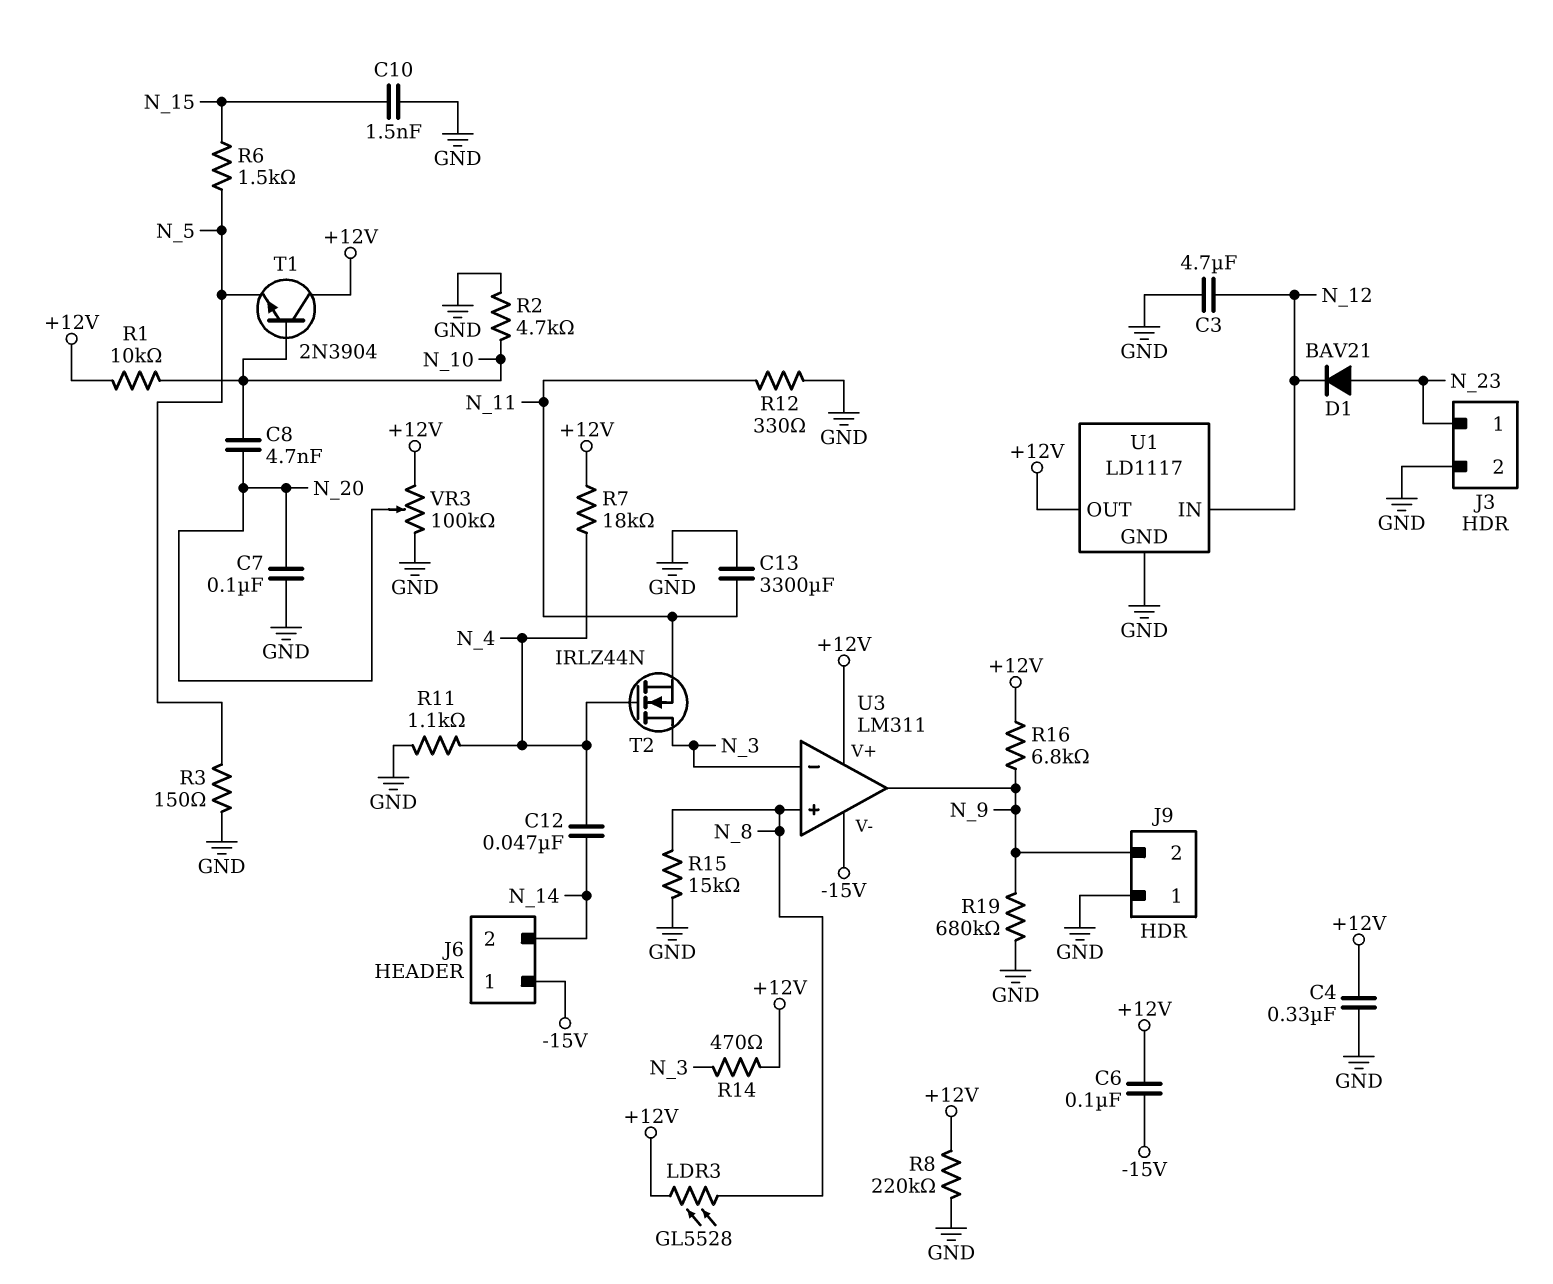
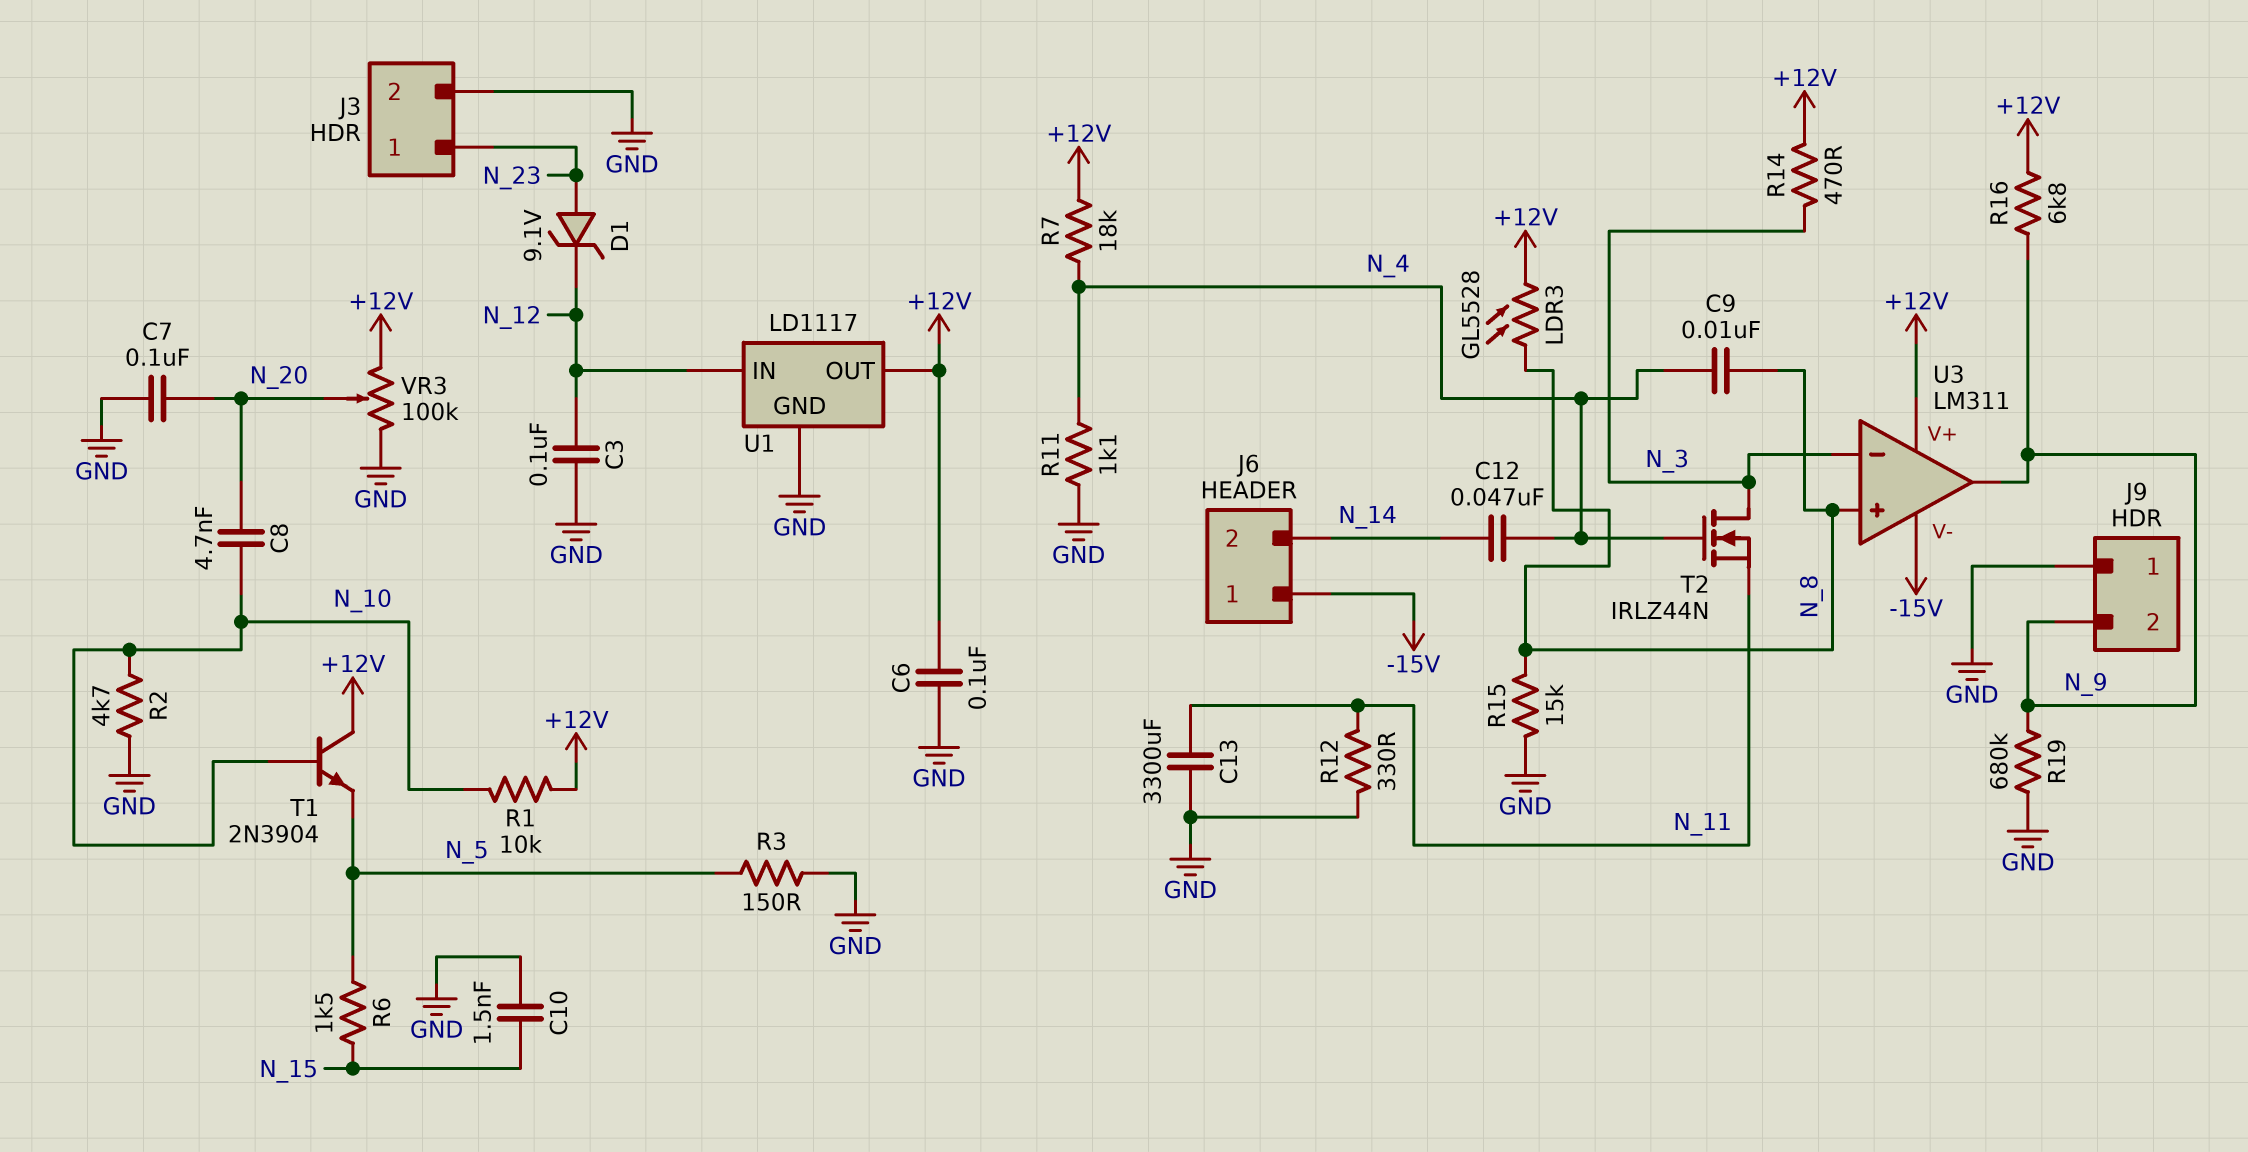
C3: 4.7uF (GND, N_12) -> 100nF (GND, N_12)
C4: 330nF (+12V, GND) -> none
C6: 100nF (+12V, -15V) -> 100nF (+12V, GND)
C9: none -> 10nF (N_4, N_8)
D1: diode BAV21 (A N_23, K N_12) -> zener 9.1V (A N_23, K N_12)
R8: 220k (+12V, GND) -> none

